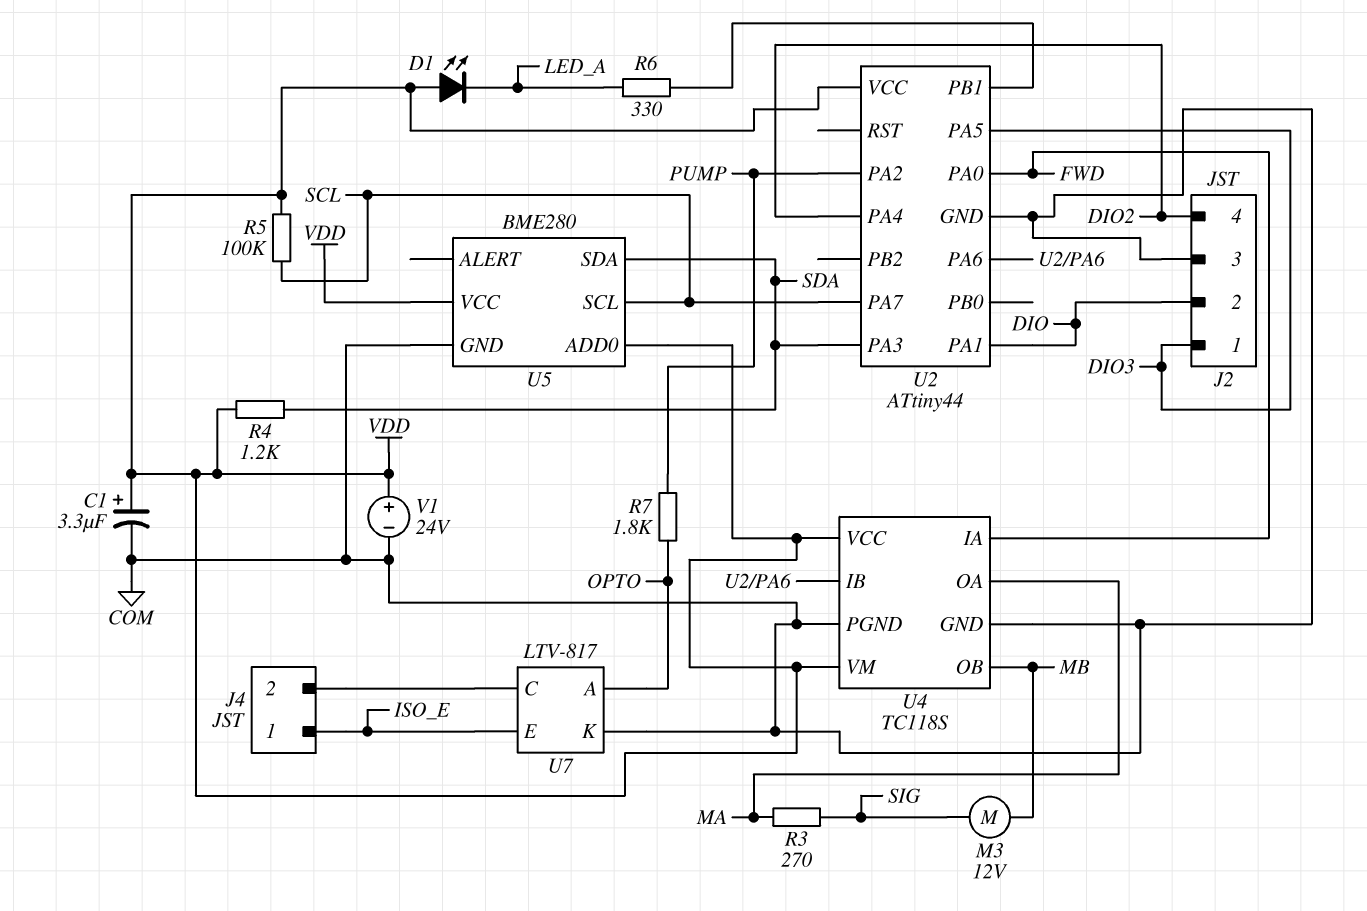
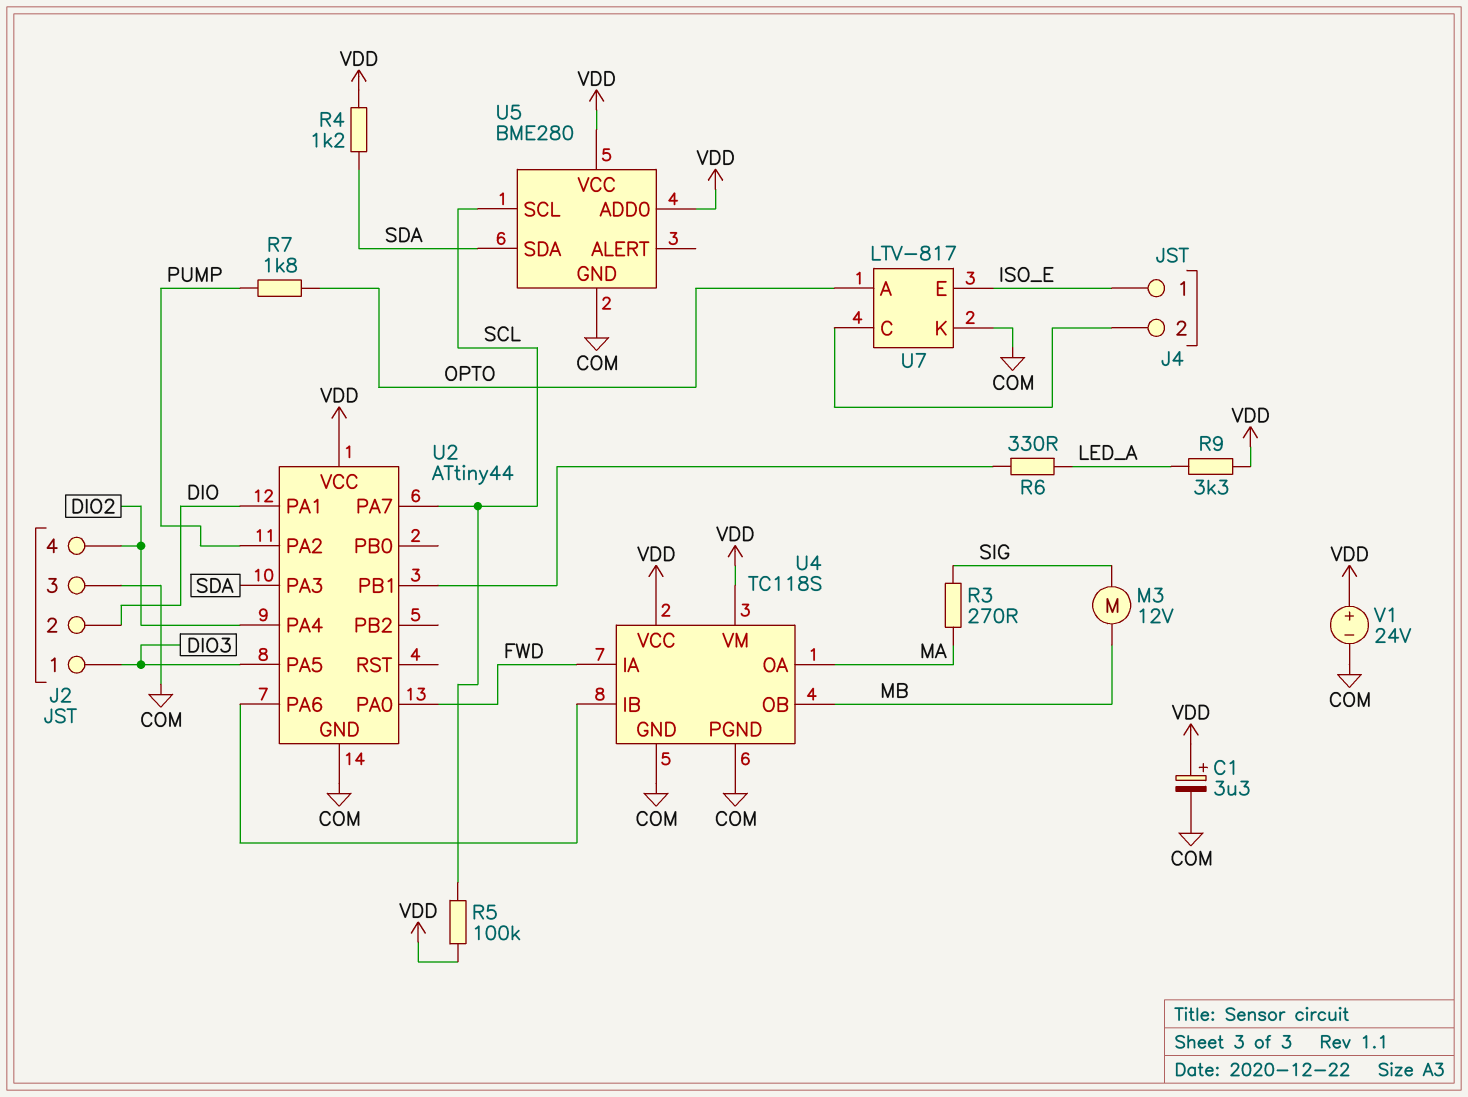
D1: LED (A VDD, K LED_A) -> none
R9: none -> 3.3k (LED_A, VDD)

